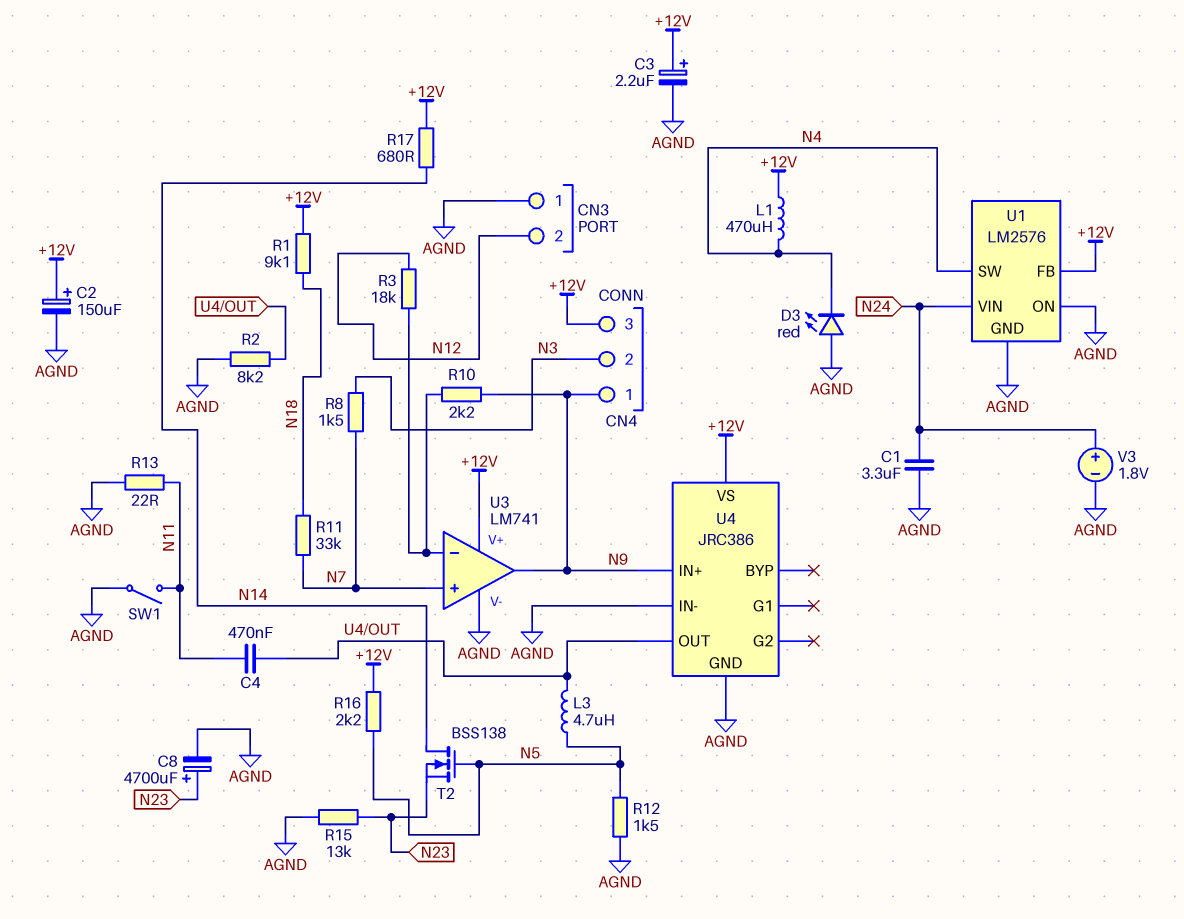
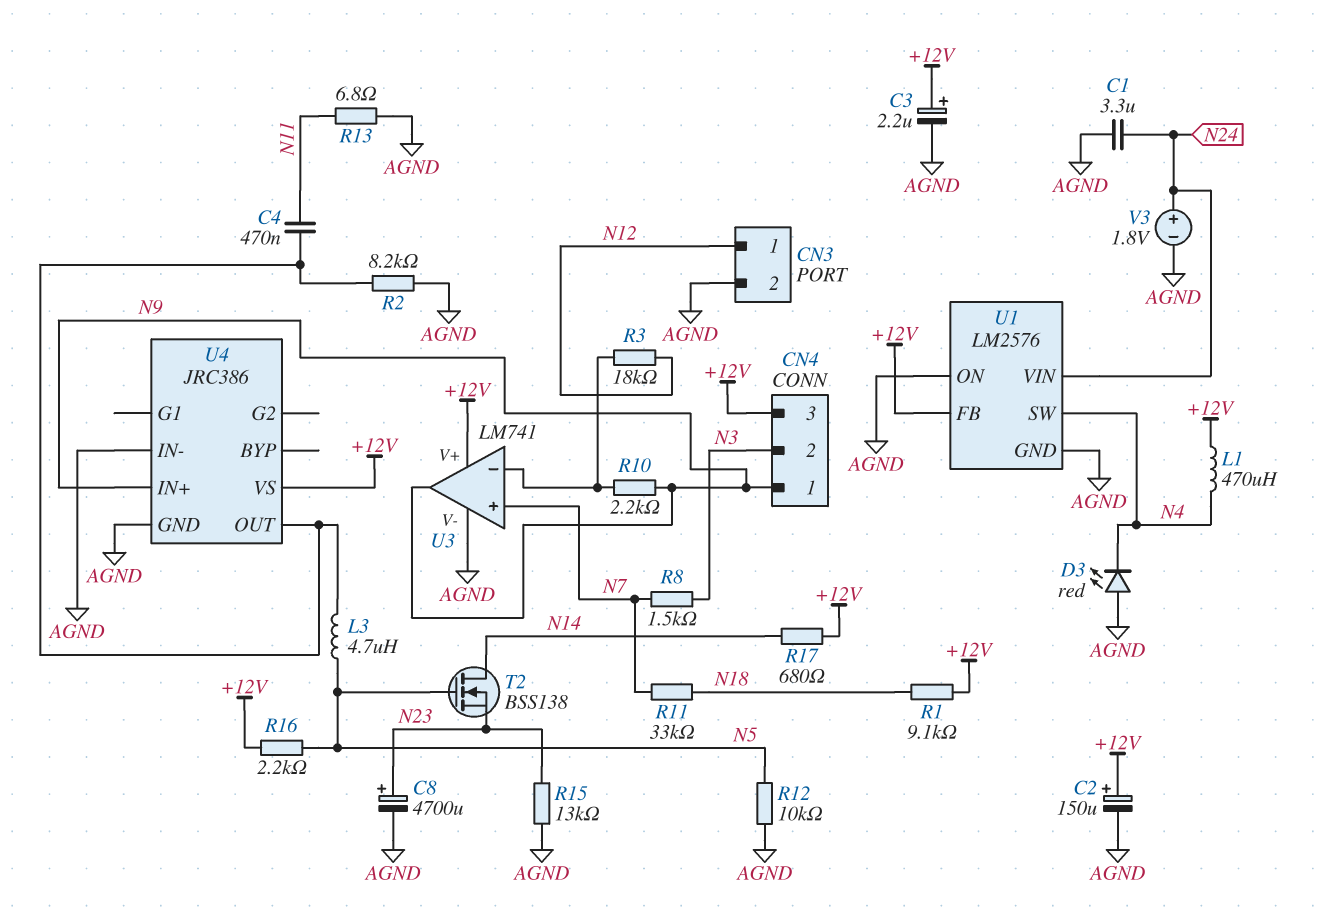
CN3 pin 1: AGND -> N12
CN3 pin 2: N12 -> AGND
R12: 1.5k (AGND, N5) -> 10k (AGND, N5)
R13: 22 (AGND, N11) -> 6.8 (AGND, N11)
SW1: switch (AGND, N11) -> none

